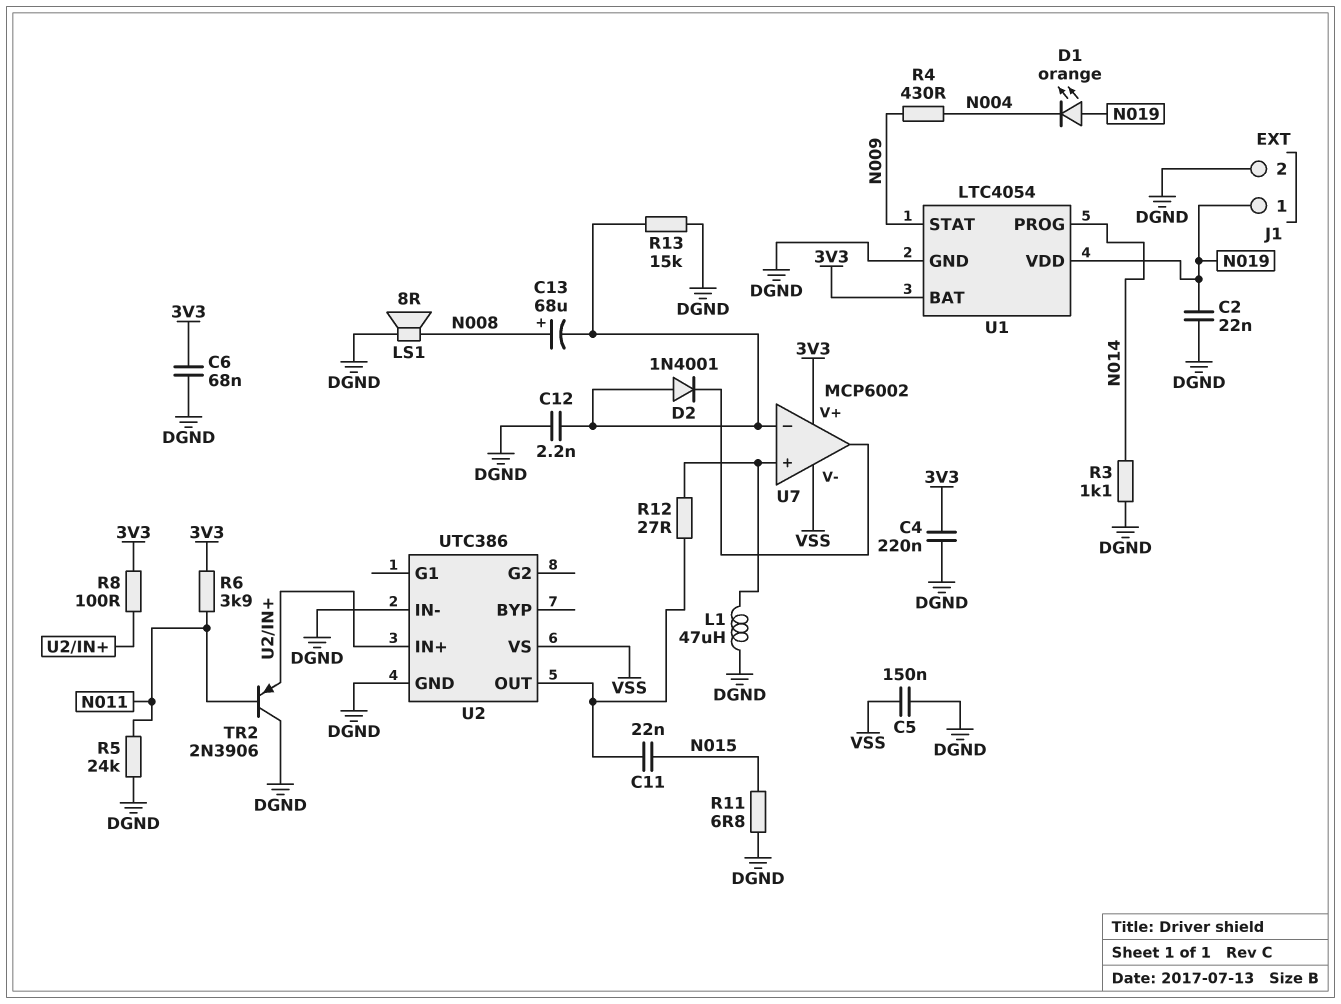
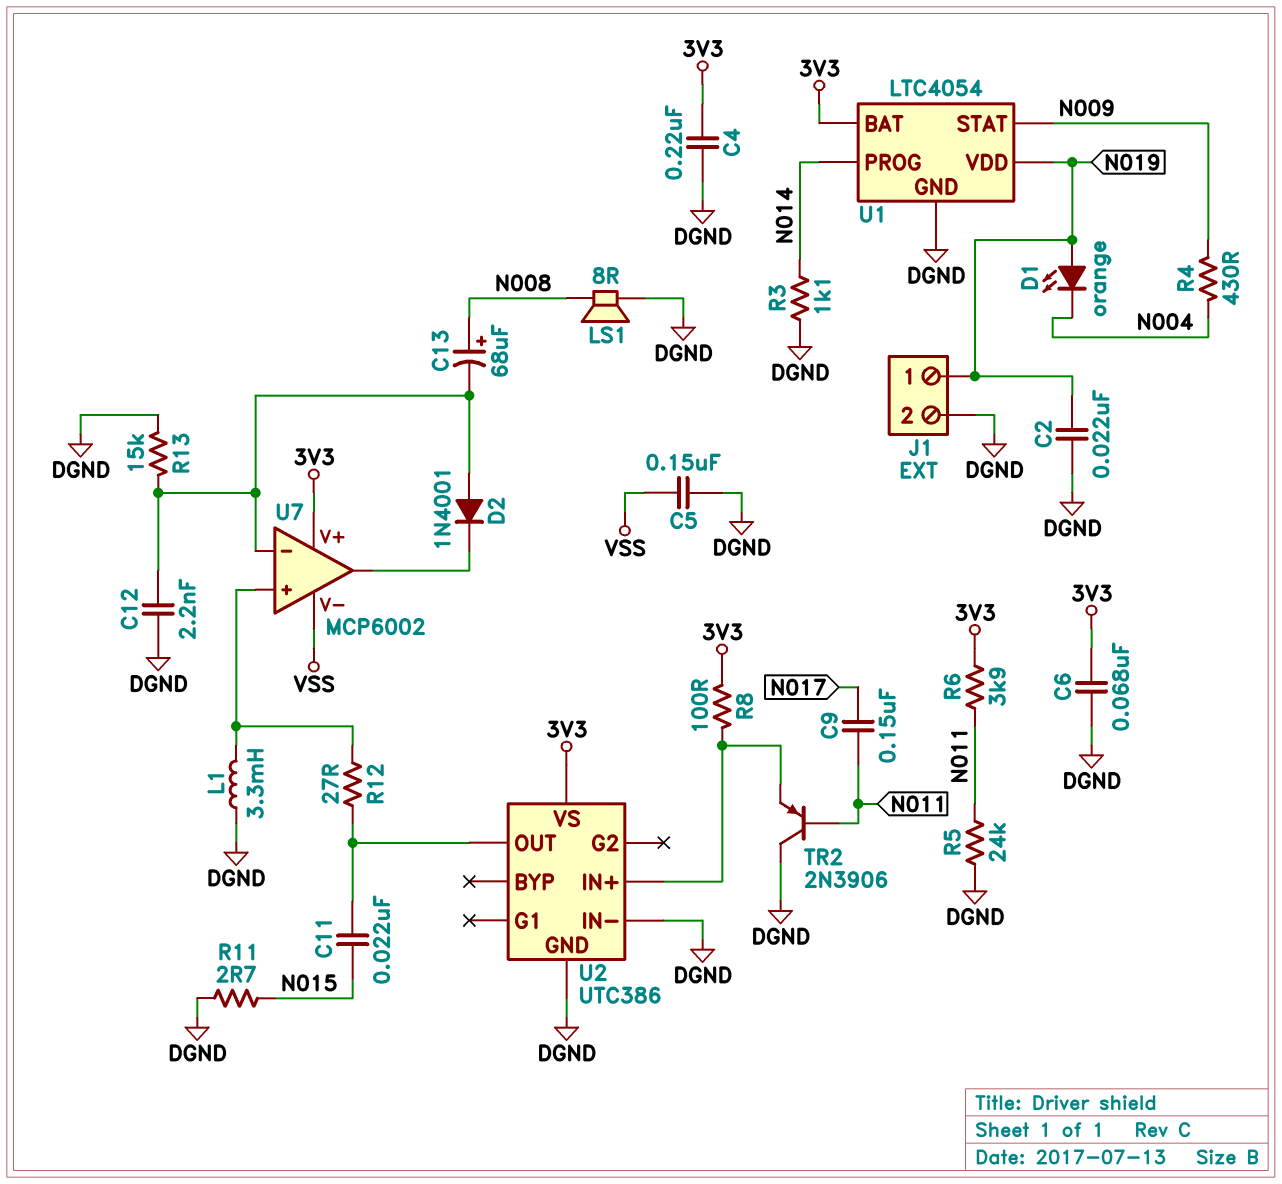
C9: none -> 150nF (N011, N017)
L1: 47uH (DGND, U7/in+) -> 3.3mH (DGND, U7/in+)
R11: 6.8 (DGND, N015) -> 2.7 (DGND, N015)
U2 pin VS: VSS -> 3V3

